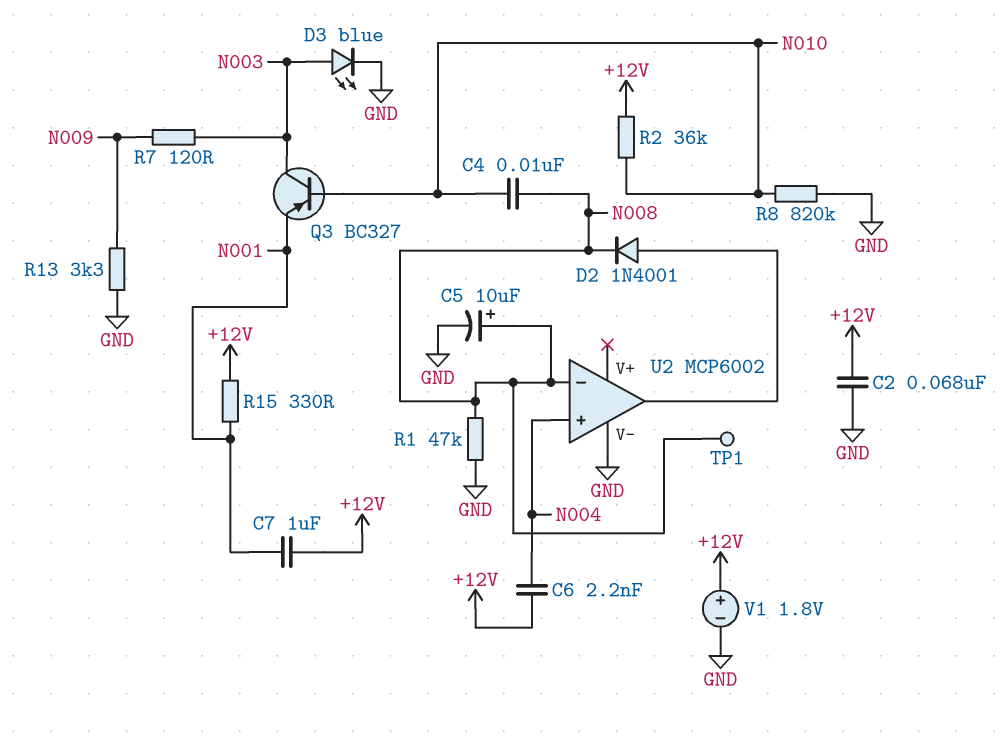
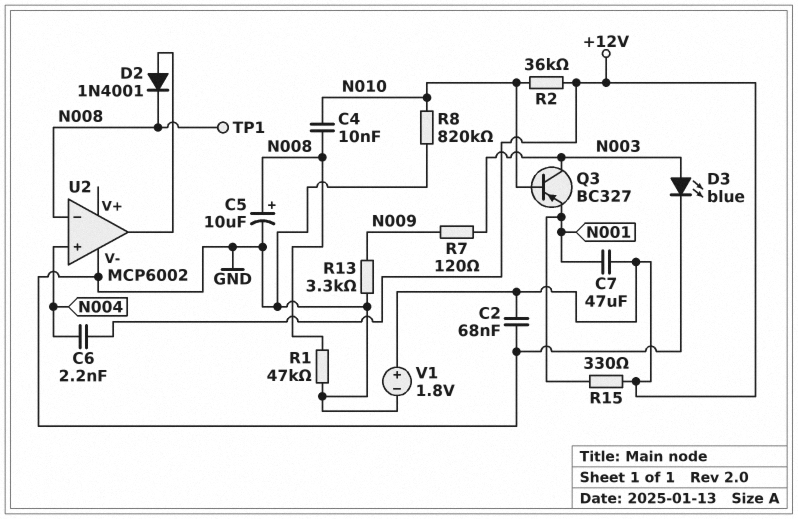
C7: 1uF (+12V, N001) -> 47uF (+12V, N001)

